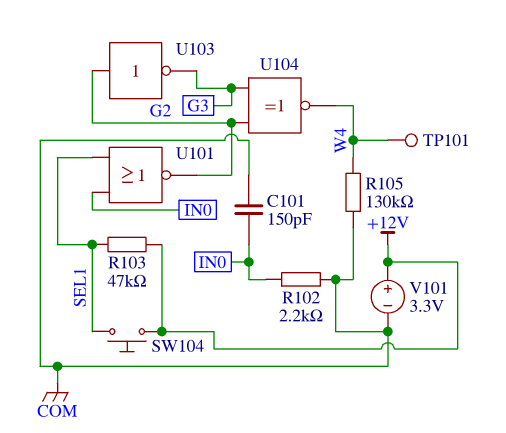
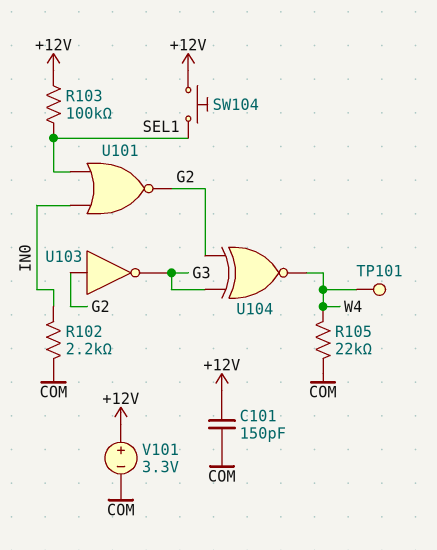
C101: 150pF (COM, IN0) -> 150pF (+12V, COM)
R103: 47k (+12V, SEL1) -> 100k (+12V, SEL1)
R105: 130k (COM, W4) -> 22k (COM, W4)

